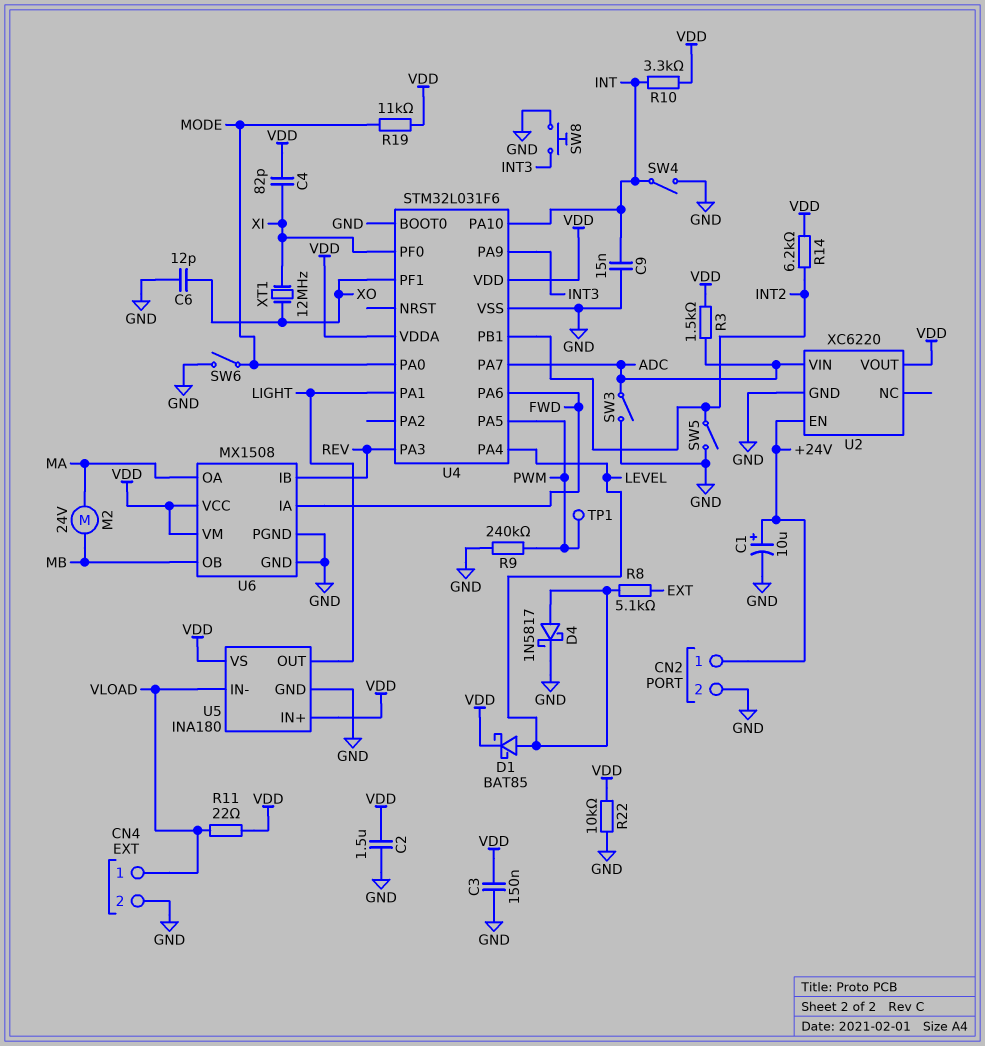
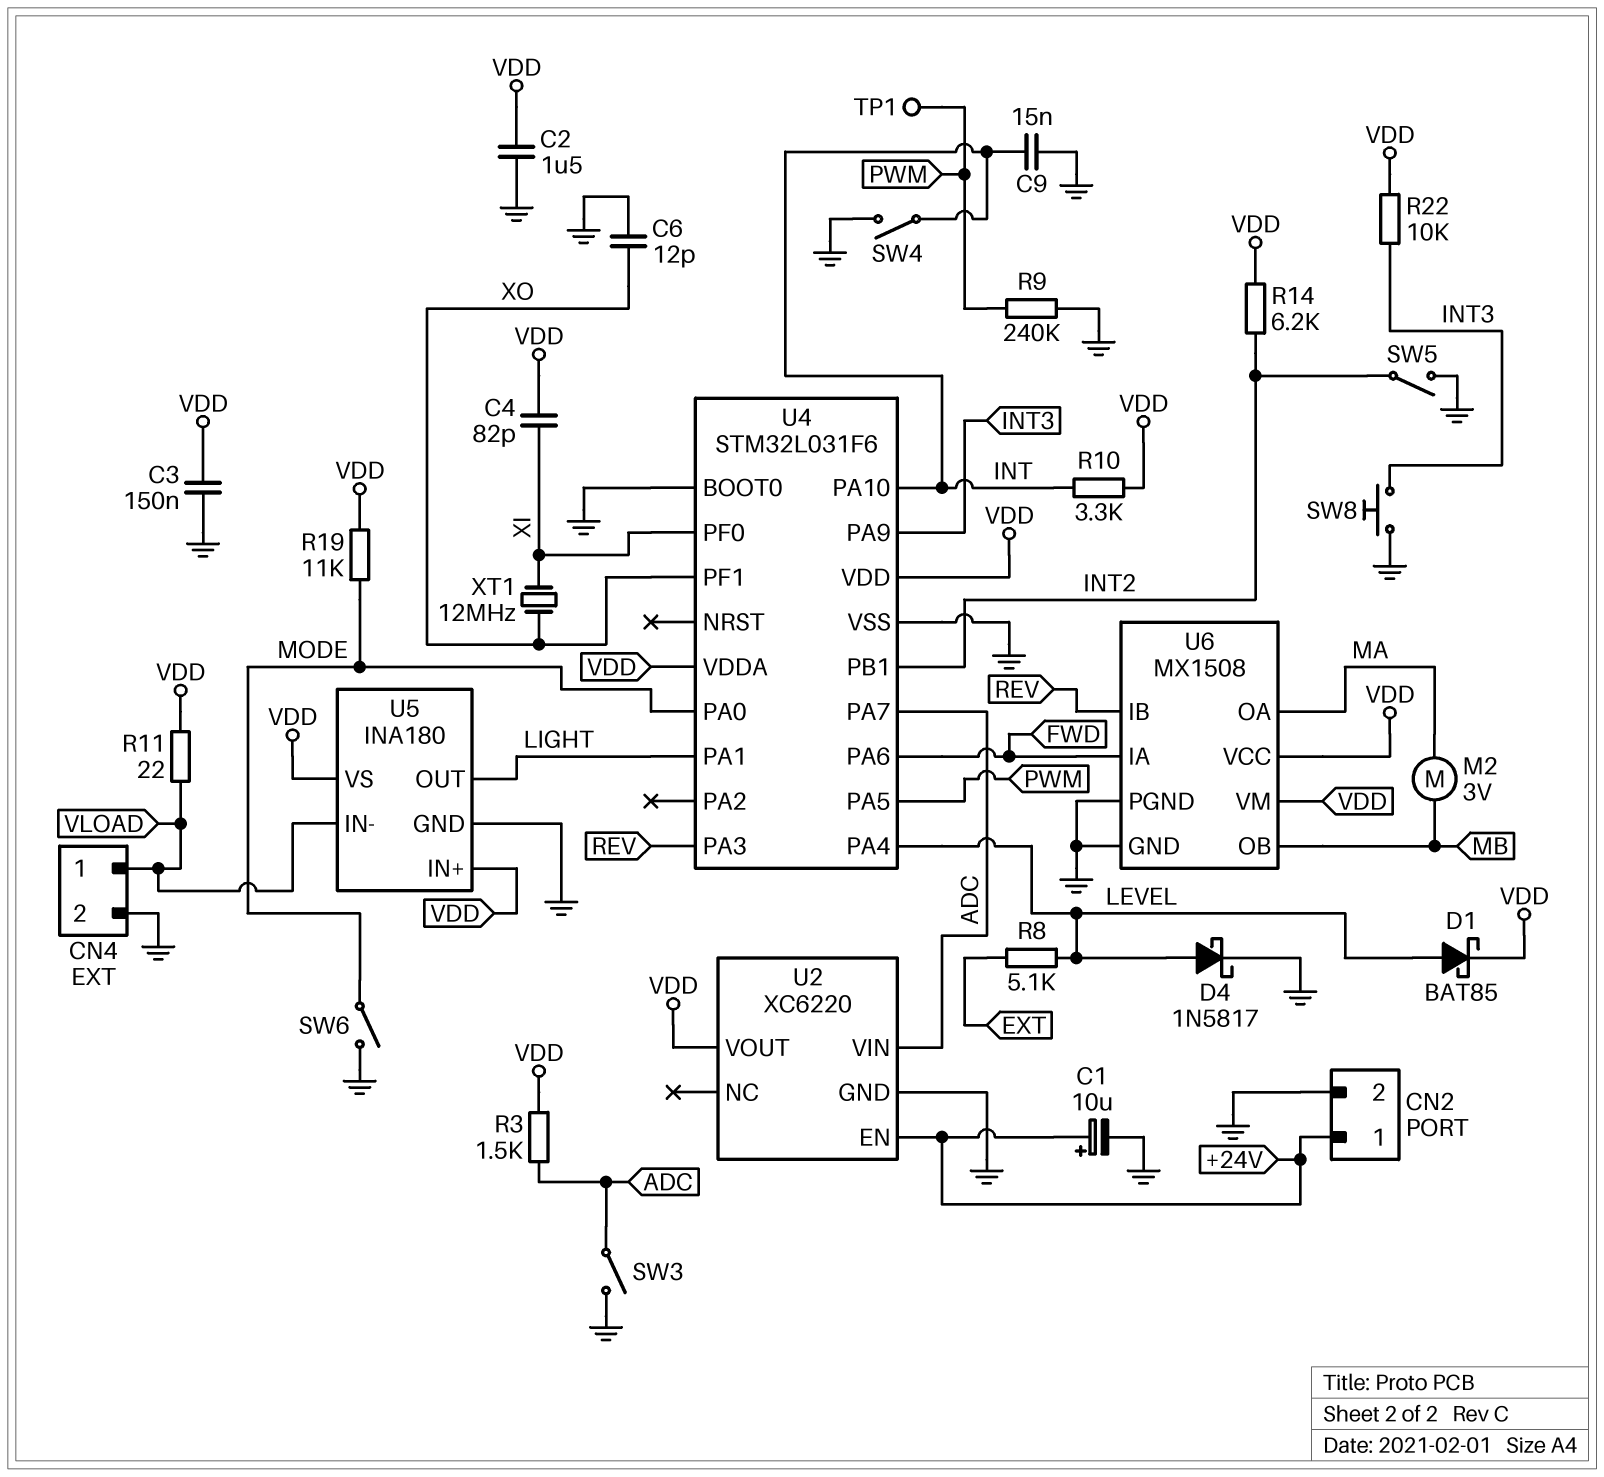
M2: motor 24V (MA, MB) -> motor 3V (MA, MB)
R22: 10k (GND, VDD) -> 10k (INT3, VDD)

